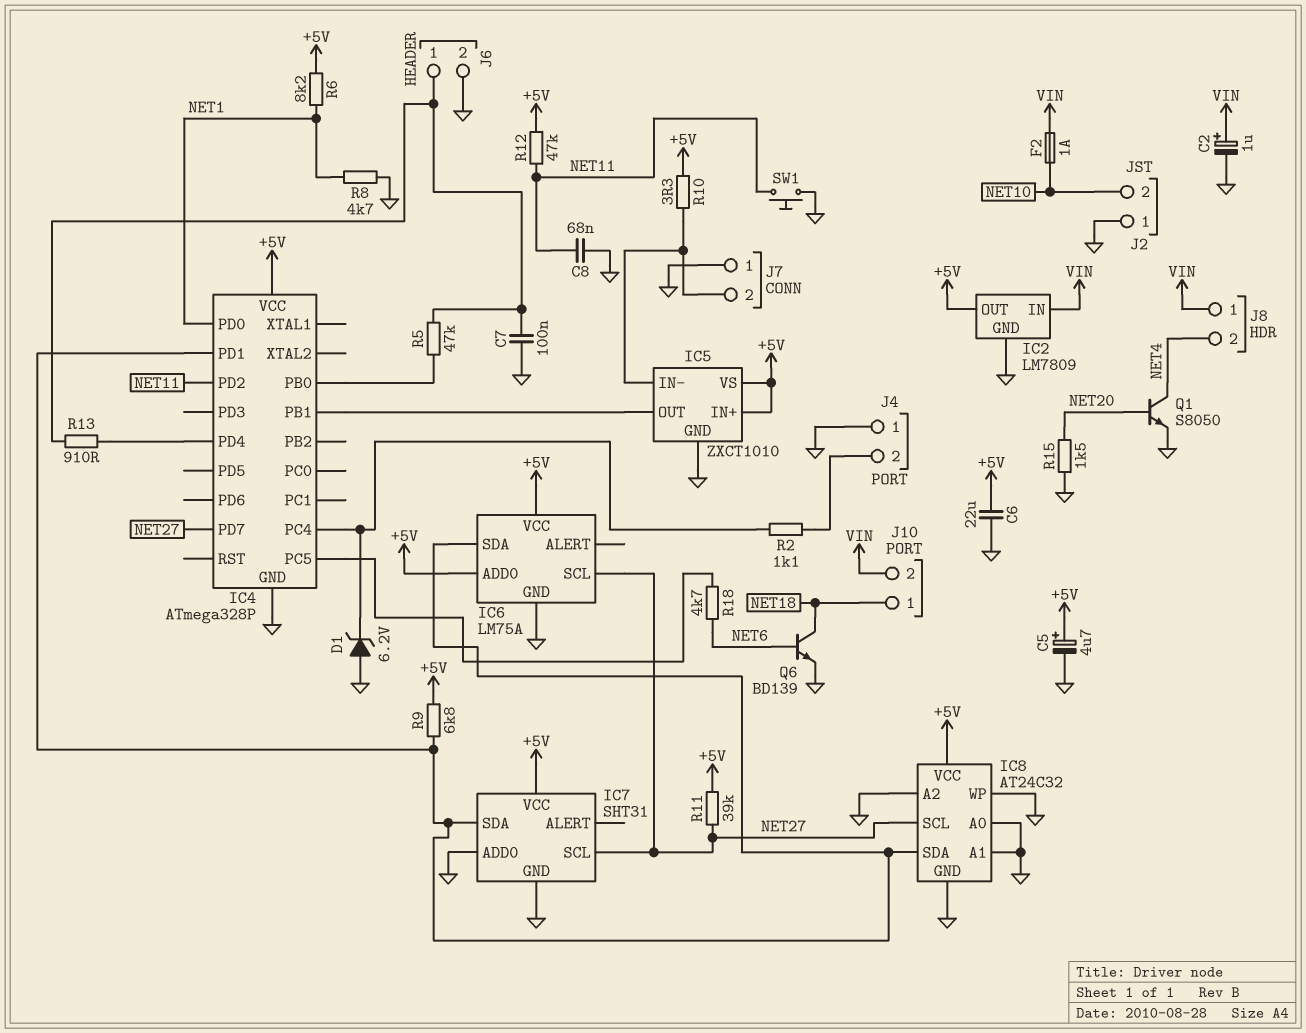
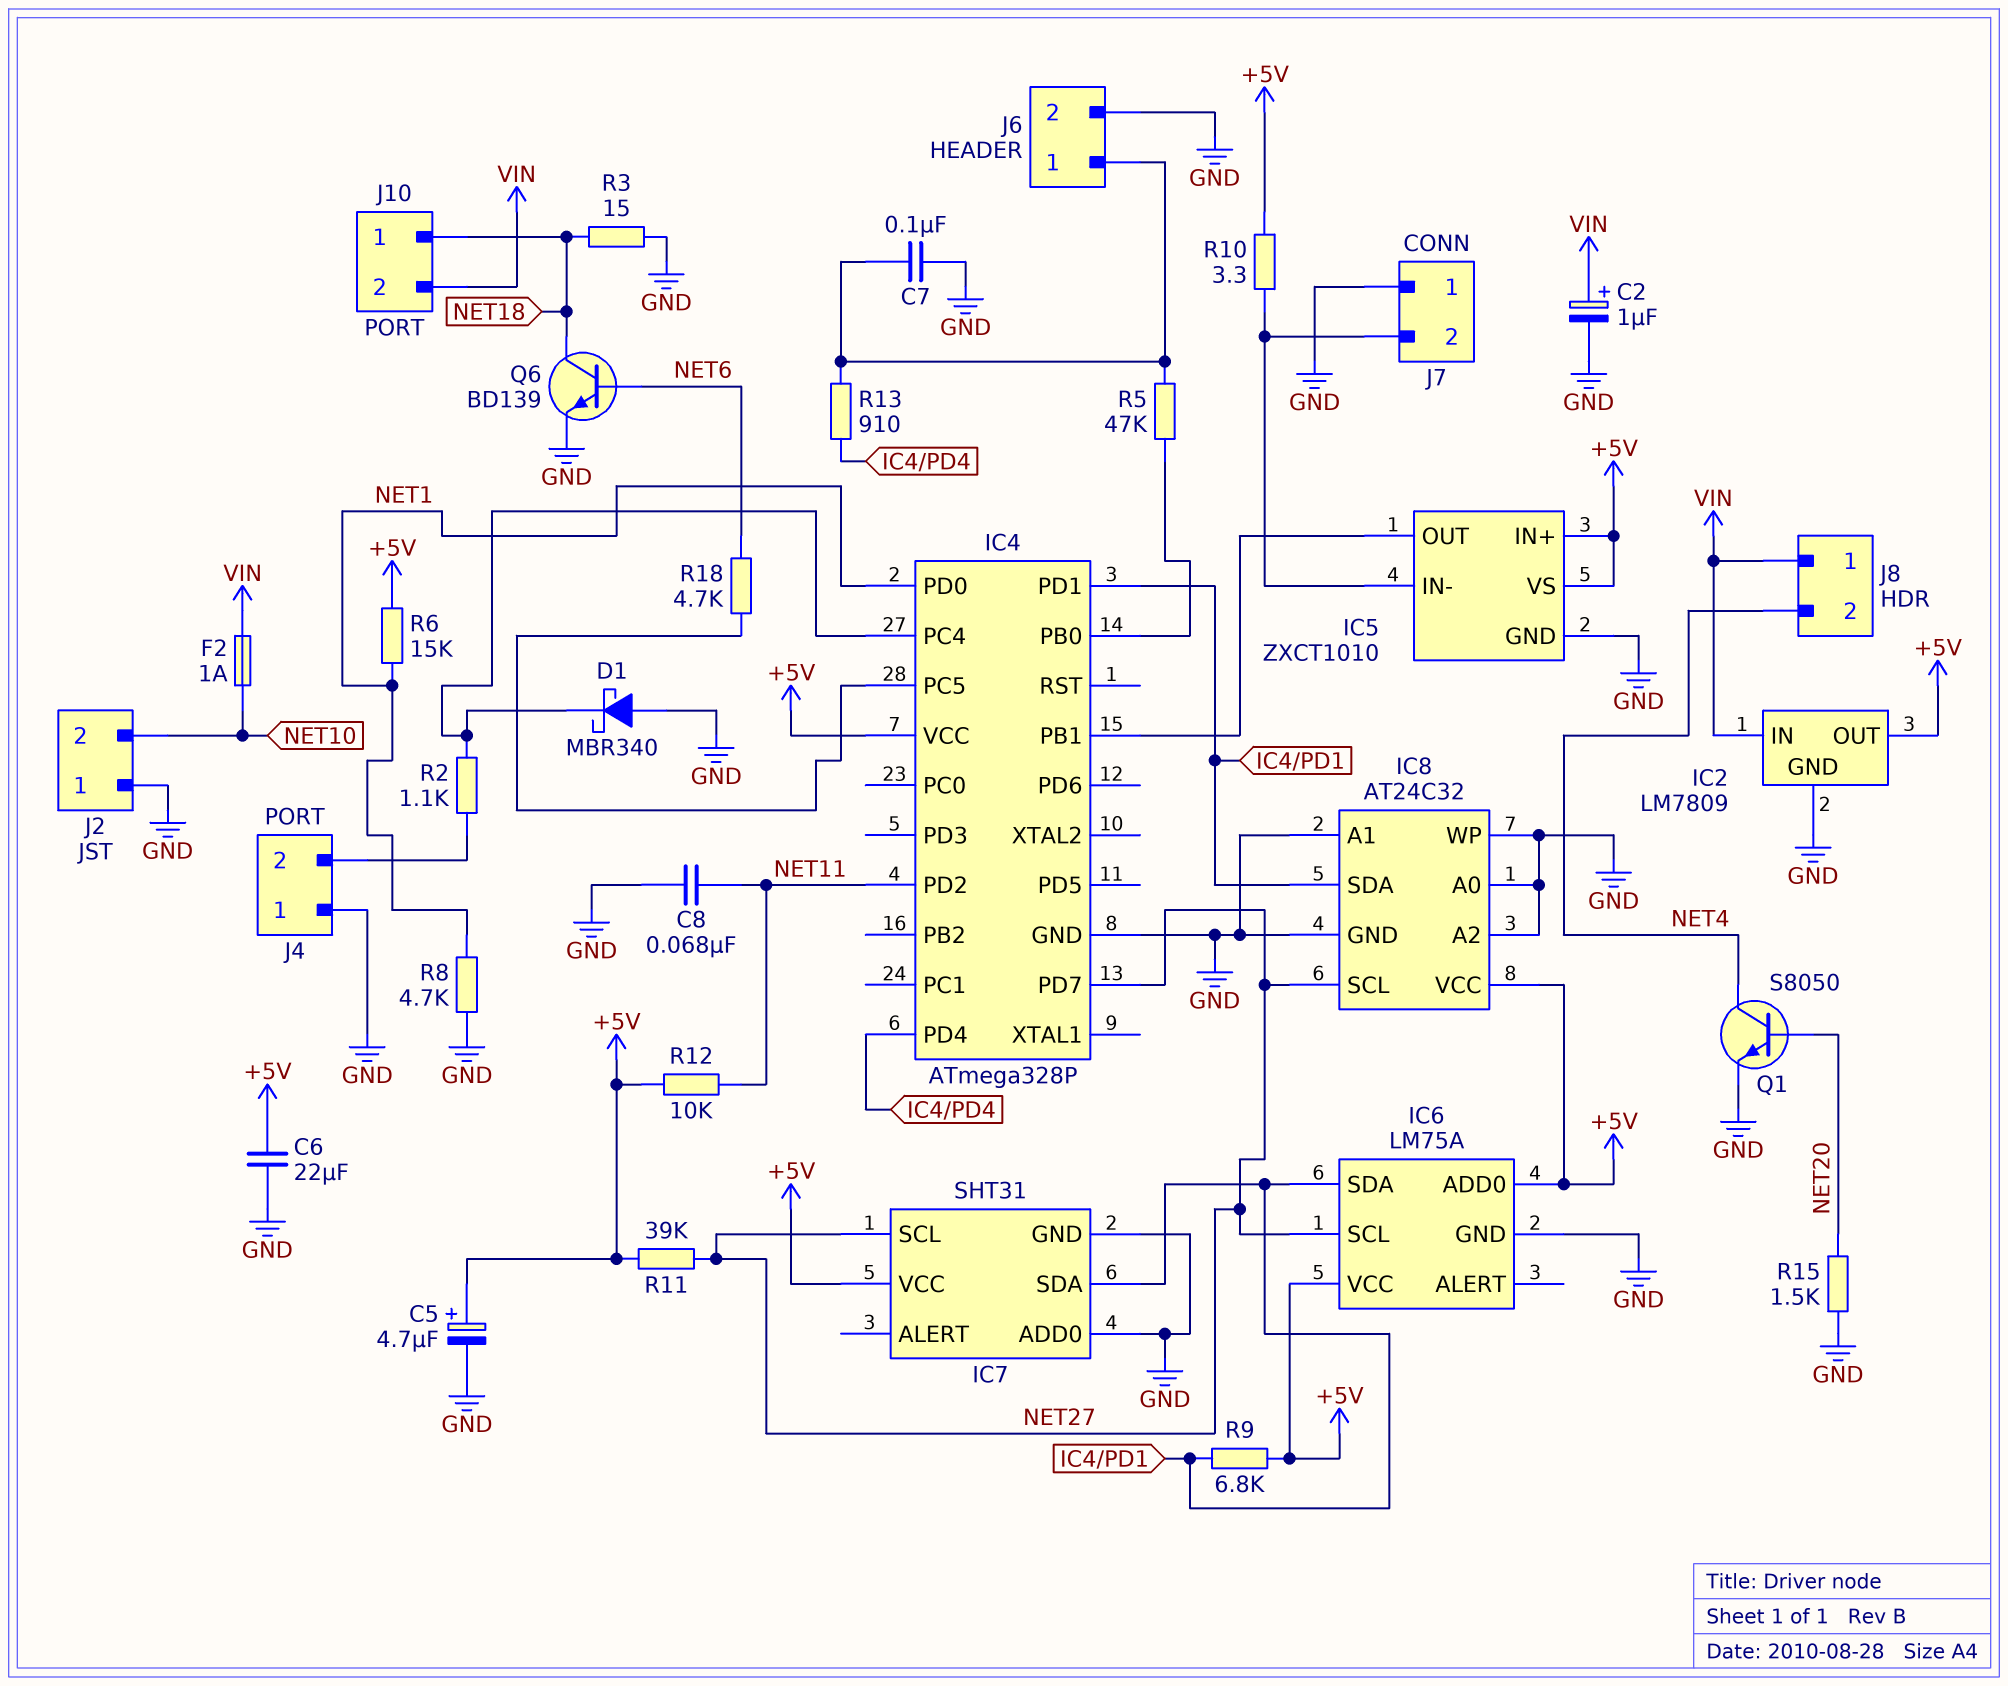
D1: zener 6.2V (A GND, K IC4/PC4) -> schottky MBR340 (A GND, K IC4/PC4)
R3: none -> 15 (GND, NET18)
R6: 8.2k (+5V, NET1) -> 15k (+5V, NET1)
R12: 47k (+5V, NET11) -> 10k (+5V, NET11)
SW1: button (GND, NET11) -> none

